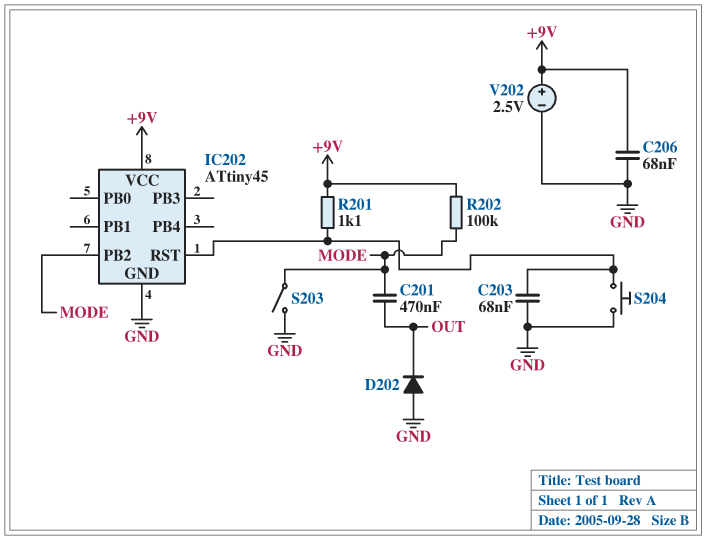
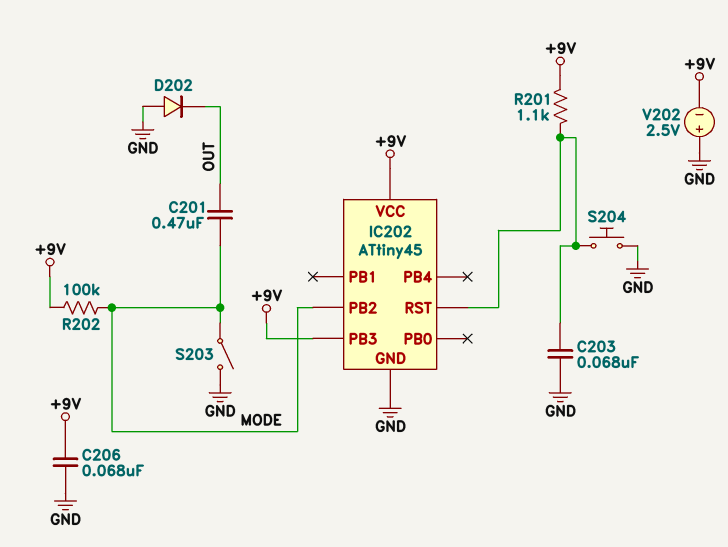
IC202 pin PB3: none -> +9V
V202: 2.5V (plus +9V, minus GND) -> 2.5V (plus GND, minus +9V)

